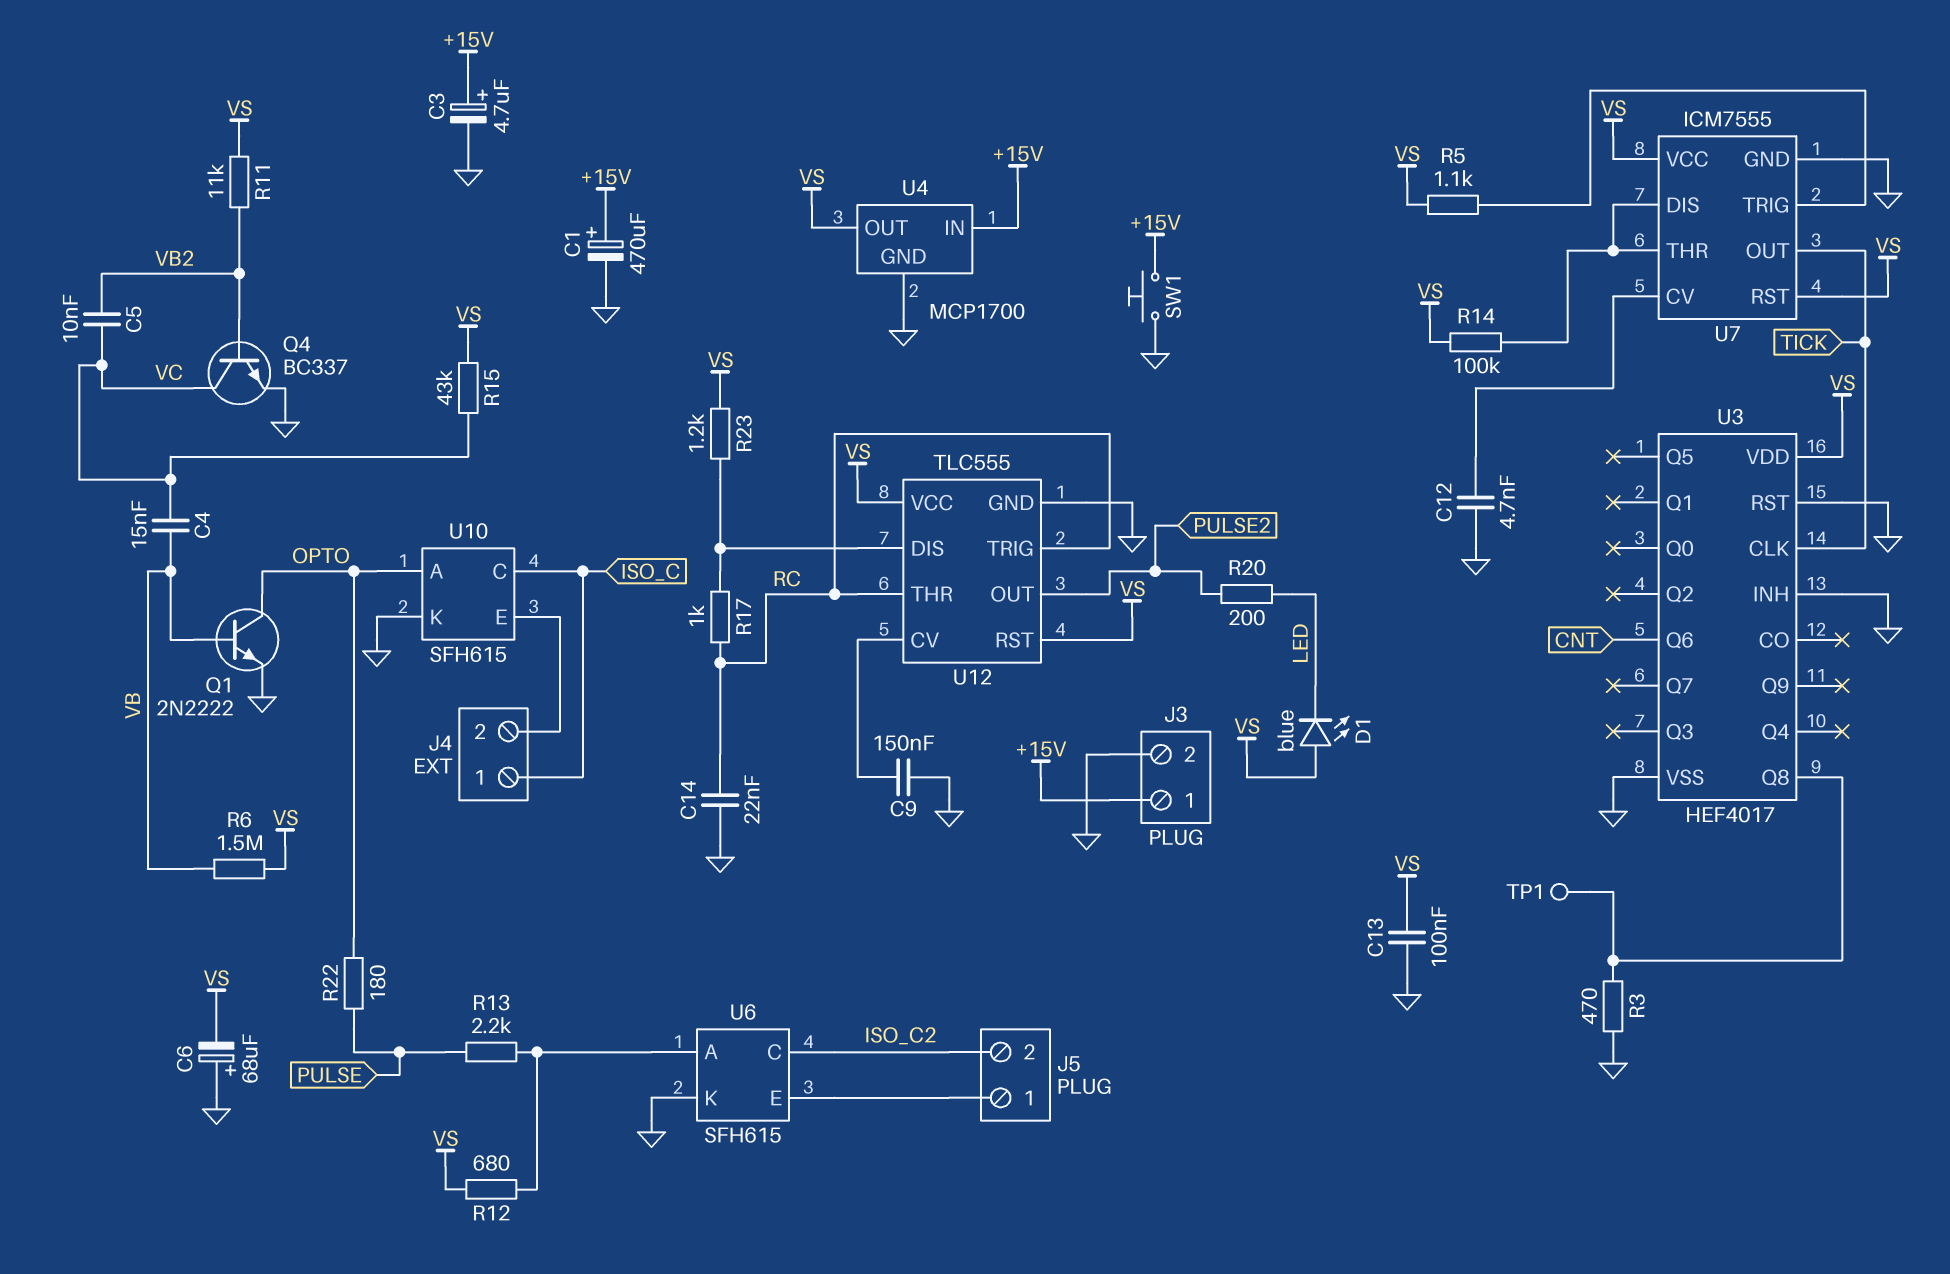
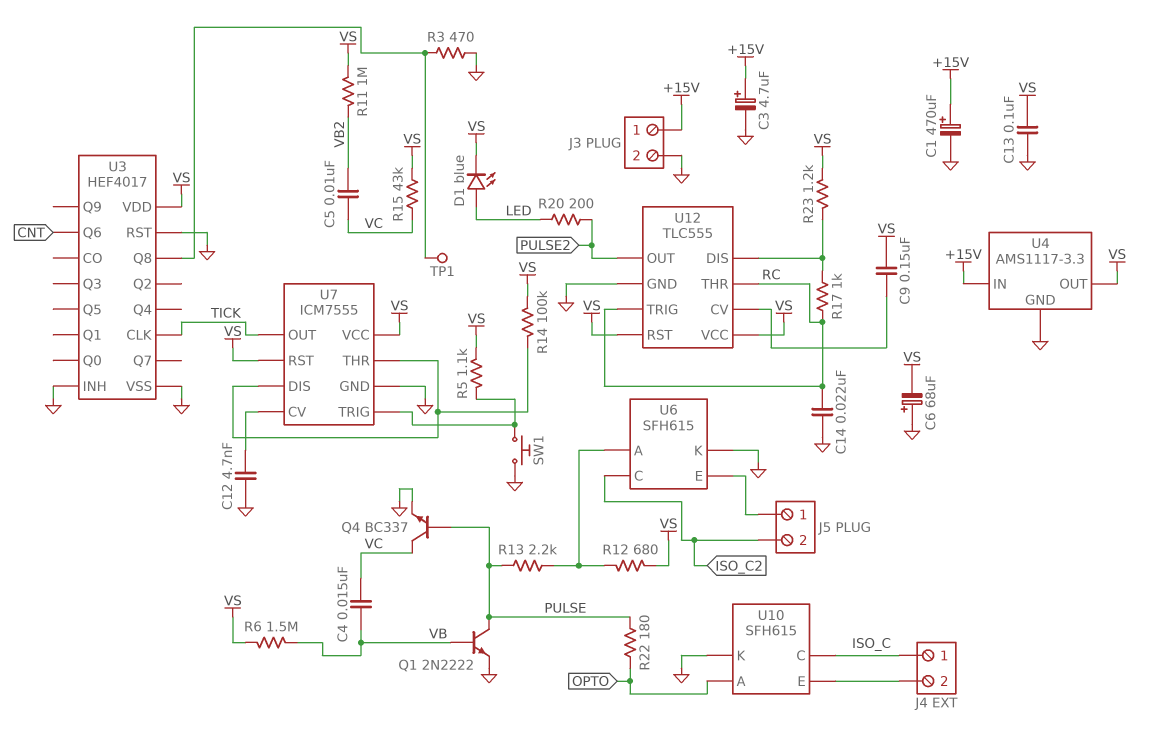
C9: 150nF (GND, U12/CV) -> 150nF (U12/CV, VS)
D1: LED blue (A VS, K LED) -> LED blue (A LED, K VS)
Q1: NPN 2N2222 (B VB, C OPTO, E GND) -> NPN 2N2222 (B VB, C PULSE, E GND)
Q4: NPN BC337 (B VB2, C VC, E GND) -> NPN BC337 (B PULSE, C VC, E GND)
R11: 11k (VB2, VS) -> 1M (VB2, VS)
SW1: button (+15V, GND) -> button (GND, U7/TRIG)
U4: MCP1700 -> AMS1117-3.3

